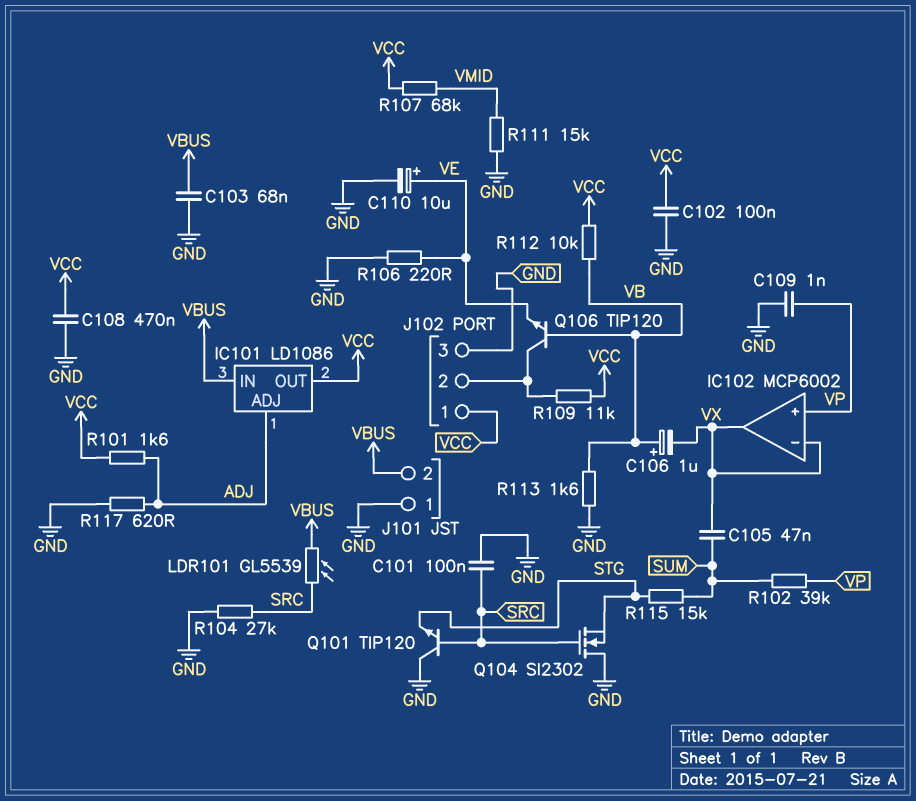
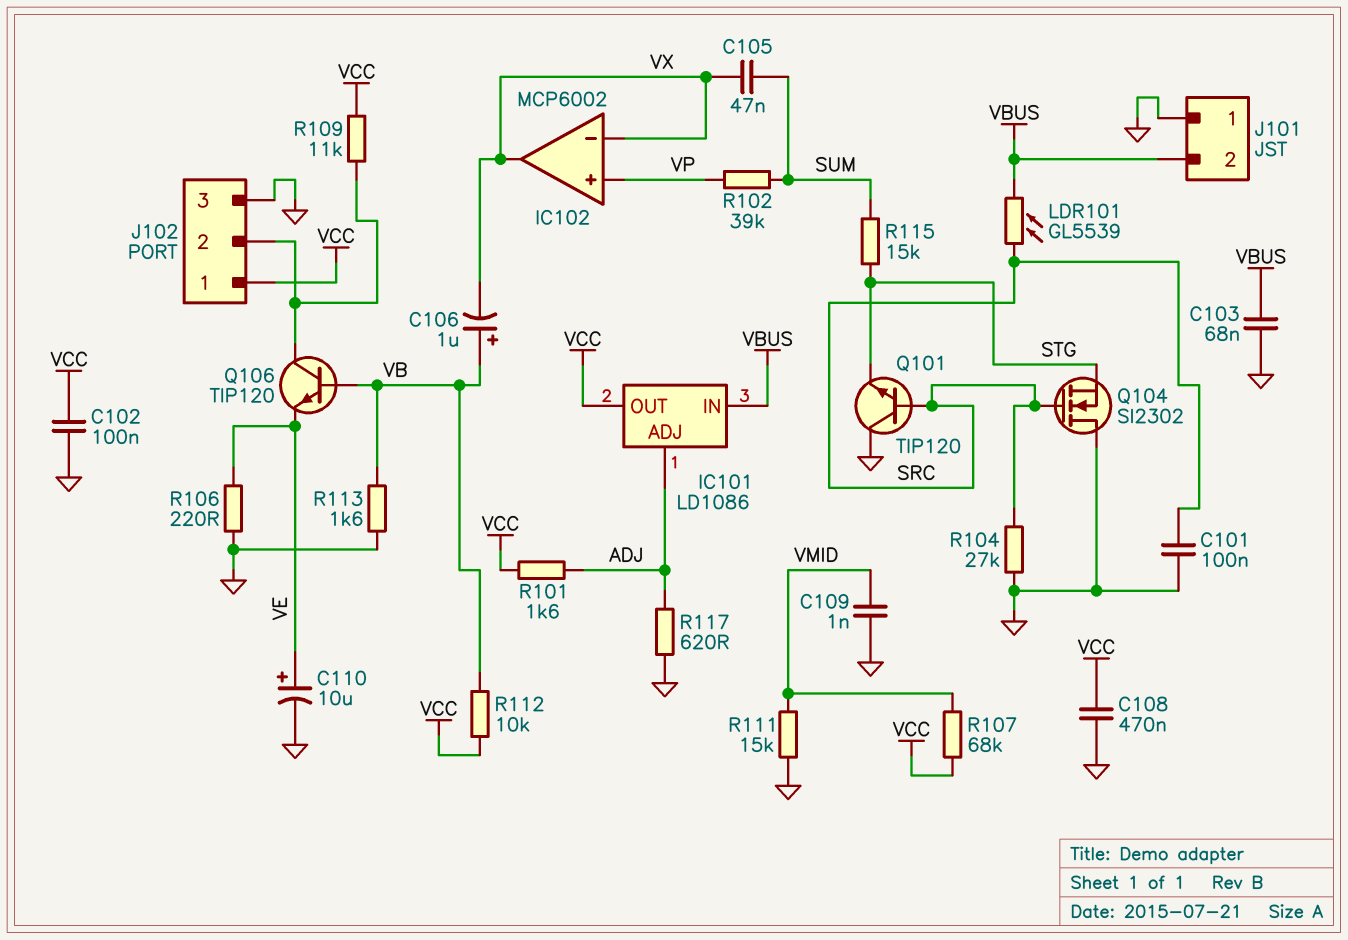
C109: 1nF (GND, VP) -> 1nF (GND, VMID)

